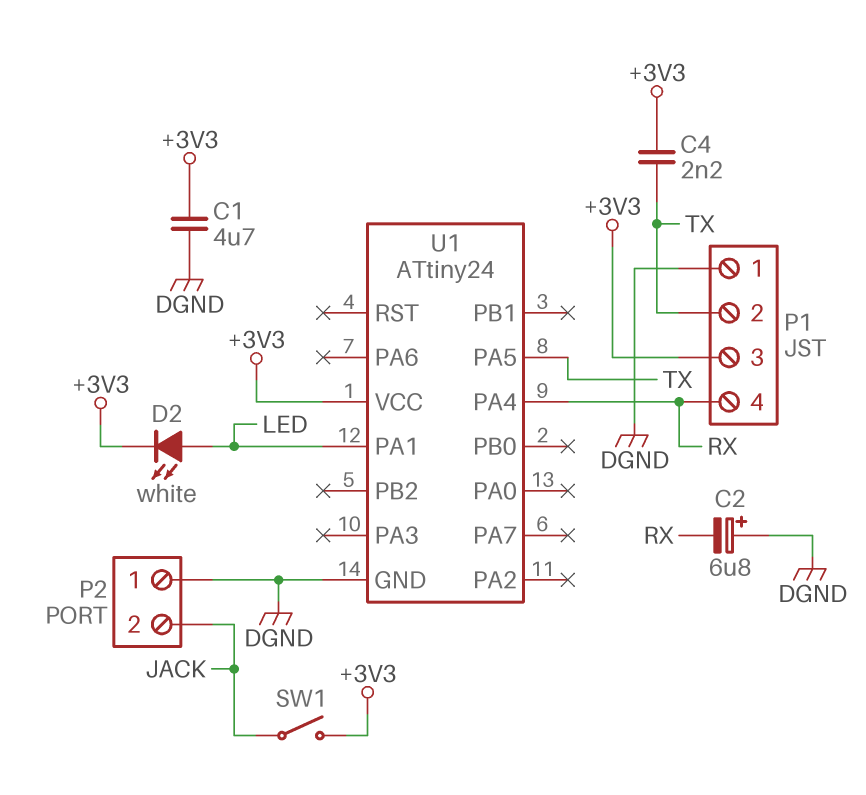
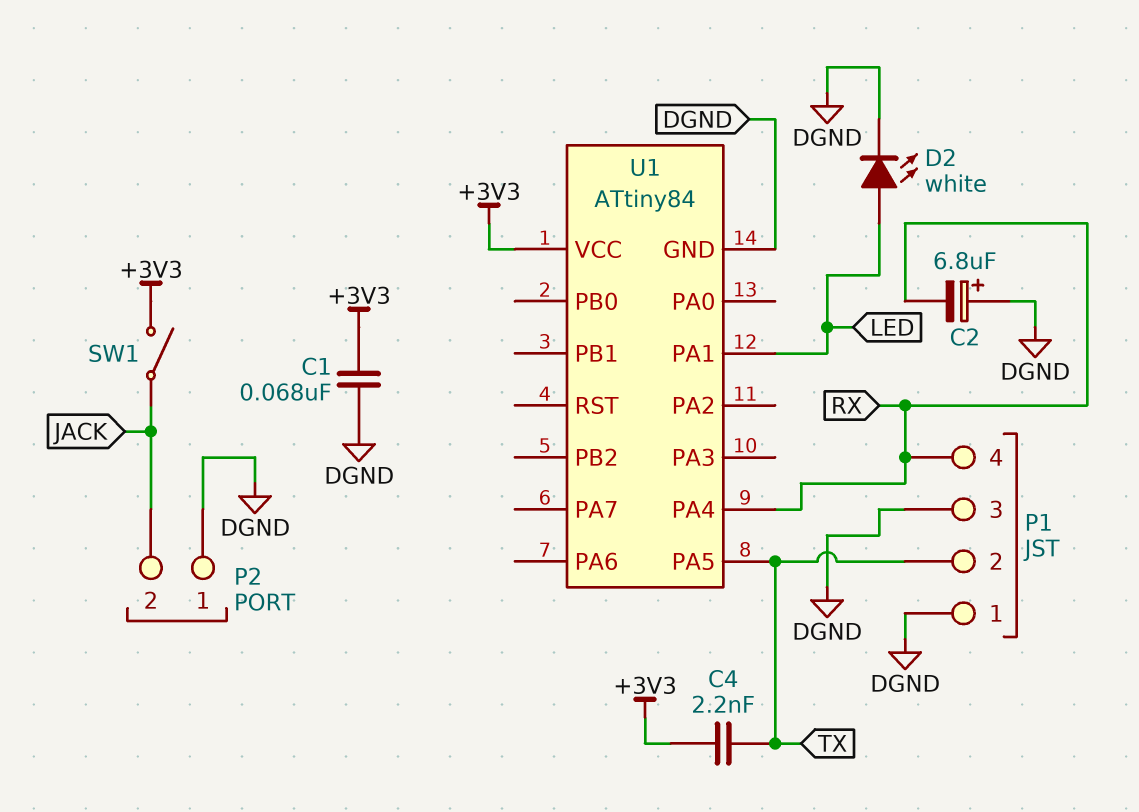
C1: 4.7uF (+3V3, DGND) -> 68nF (+3V3, DGND)
D2: LED white (A LED, K +3V3) -> LED white (A LED, K DGND)
P1 pin 3: +3V3 -> DGND
U1: ATtiny24 -> ATtiny84

